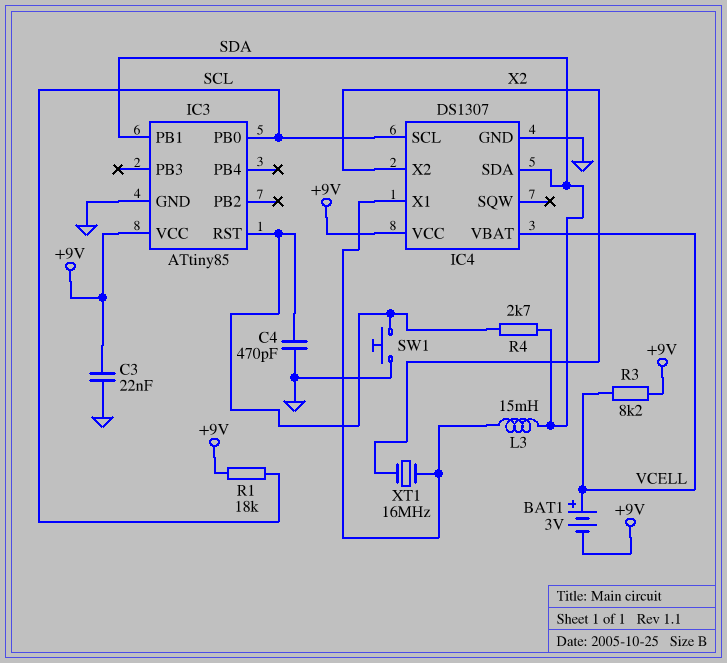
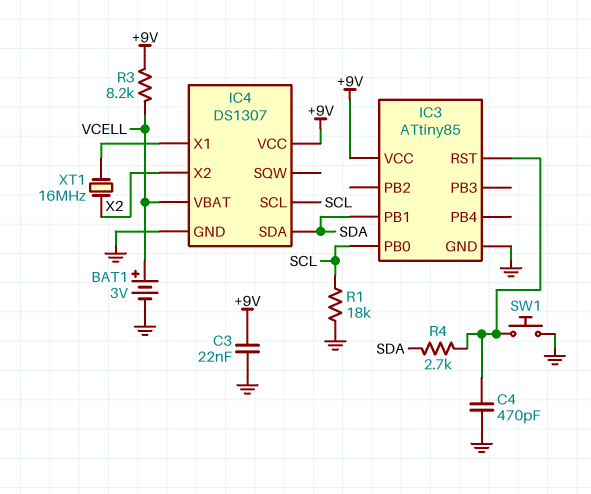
BAT1: 3V (plus VCELL, minus +9V) -> 3V (plus VCELL, minus GND)
L3: 15mH (IC4/X1, SDA) -> none
R1: 18k (+9V, SCL) -> 18k (GND, SCL)

